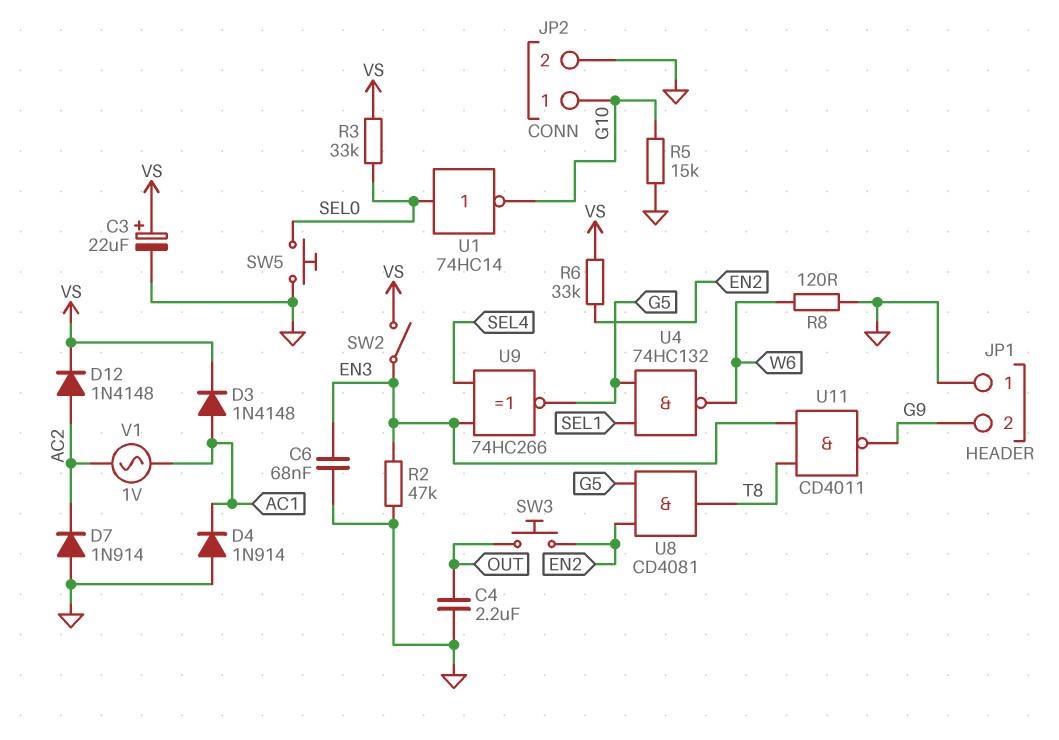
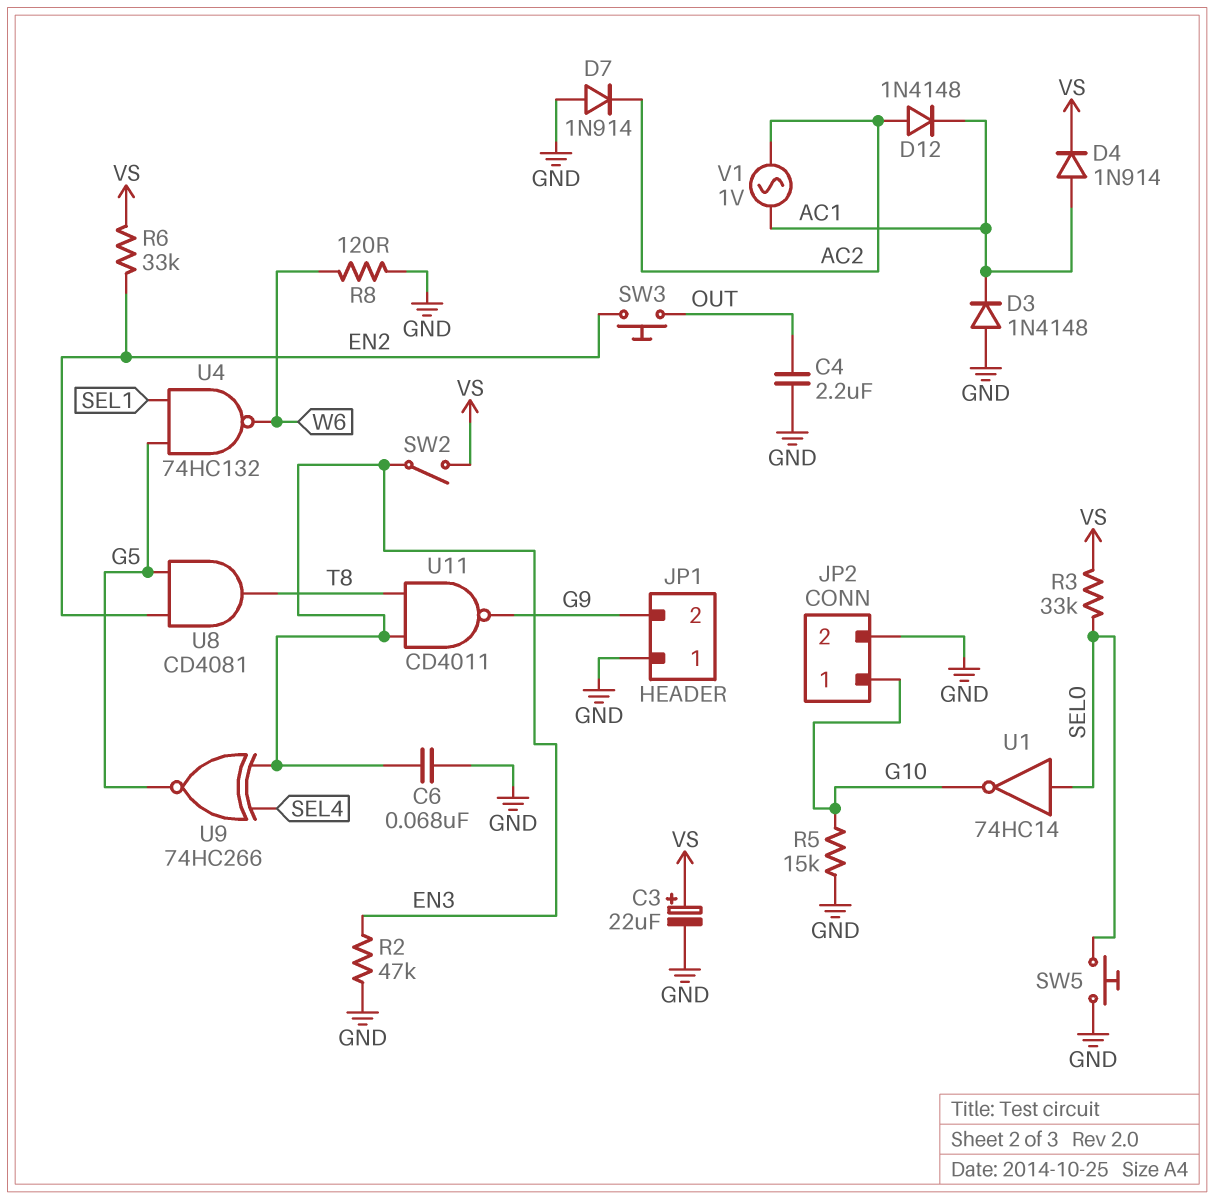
D3: diode 1N4148 (A AC1, K VS) -> diode 1N4148 (A GND, K AC1)
D4: diode 1N914 (A GND, K AC1) -> diode 1N914 (A AC1, K VS)
D12: diode 1N4148 (A AC2, K VS) -> diode 1N4148 (A AC2, K AC1)

